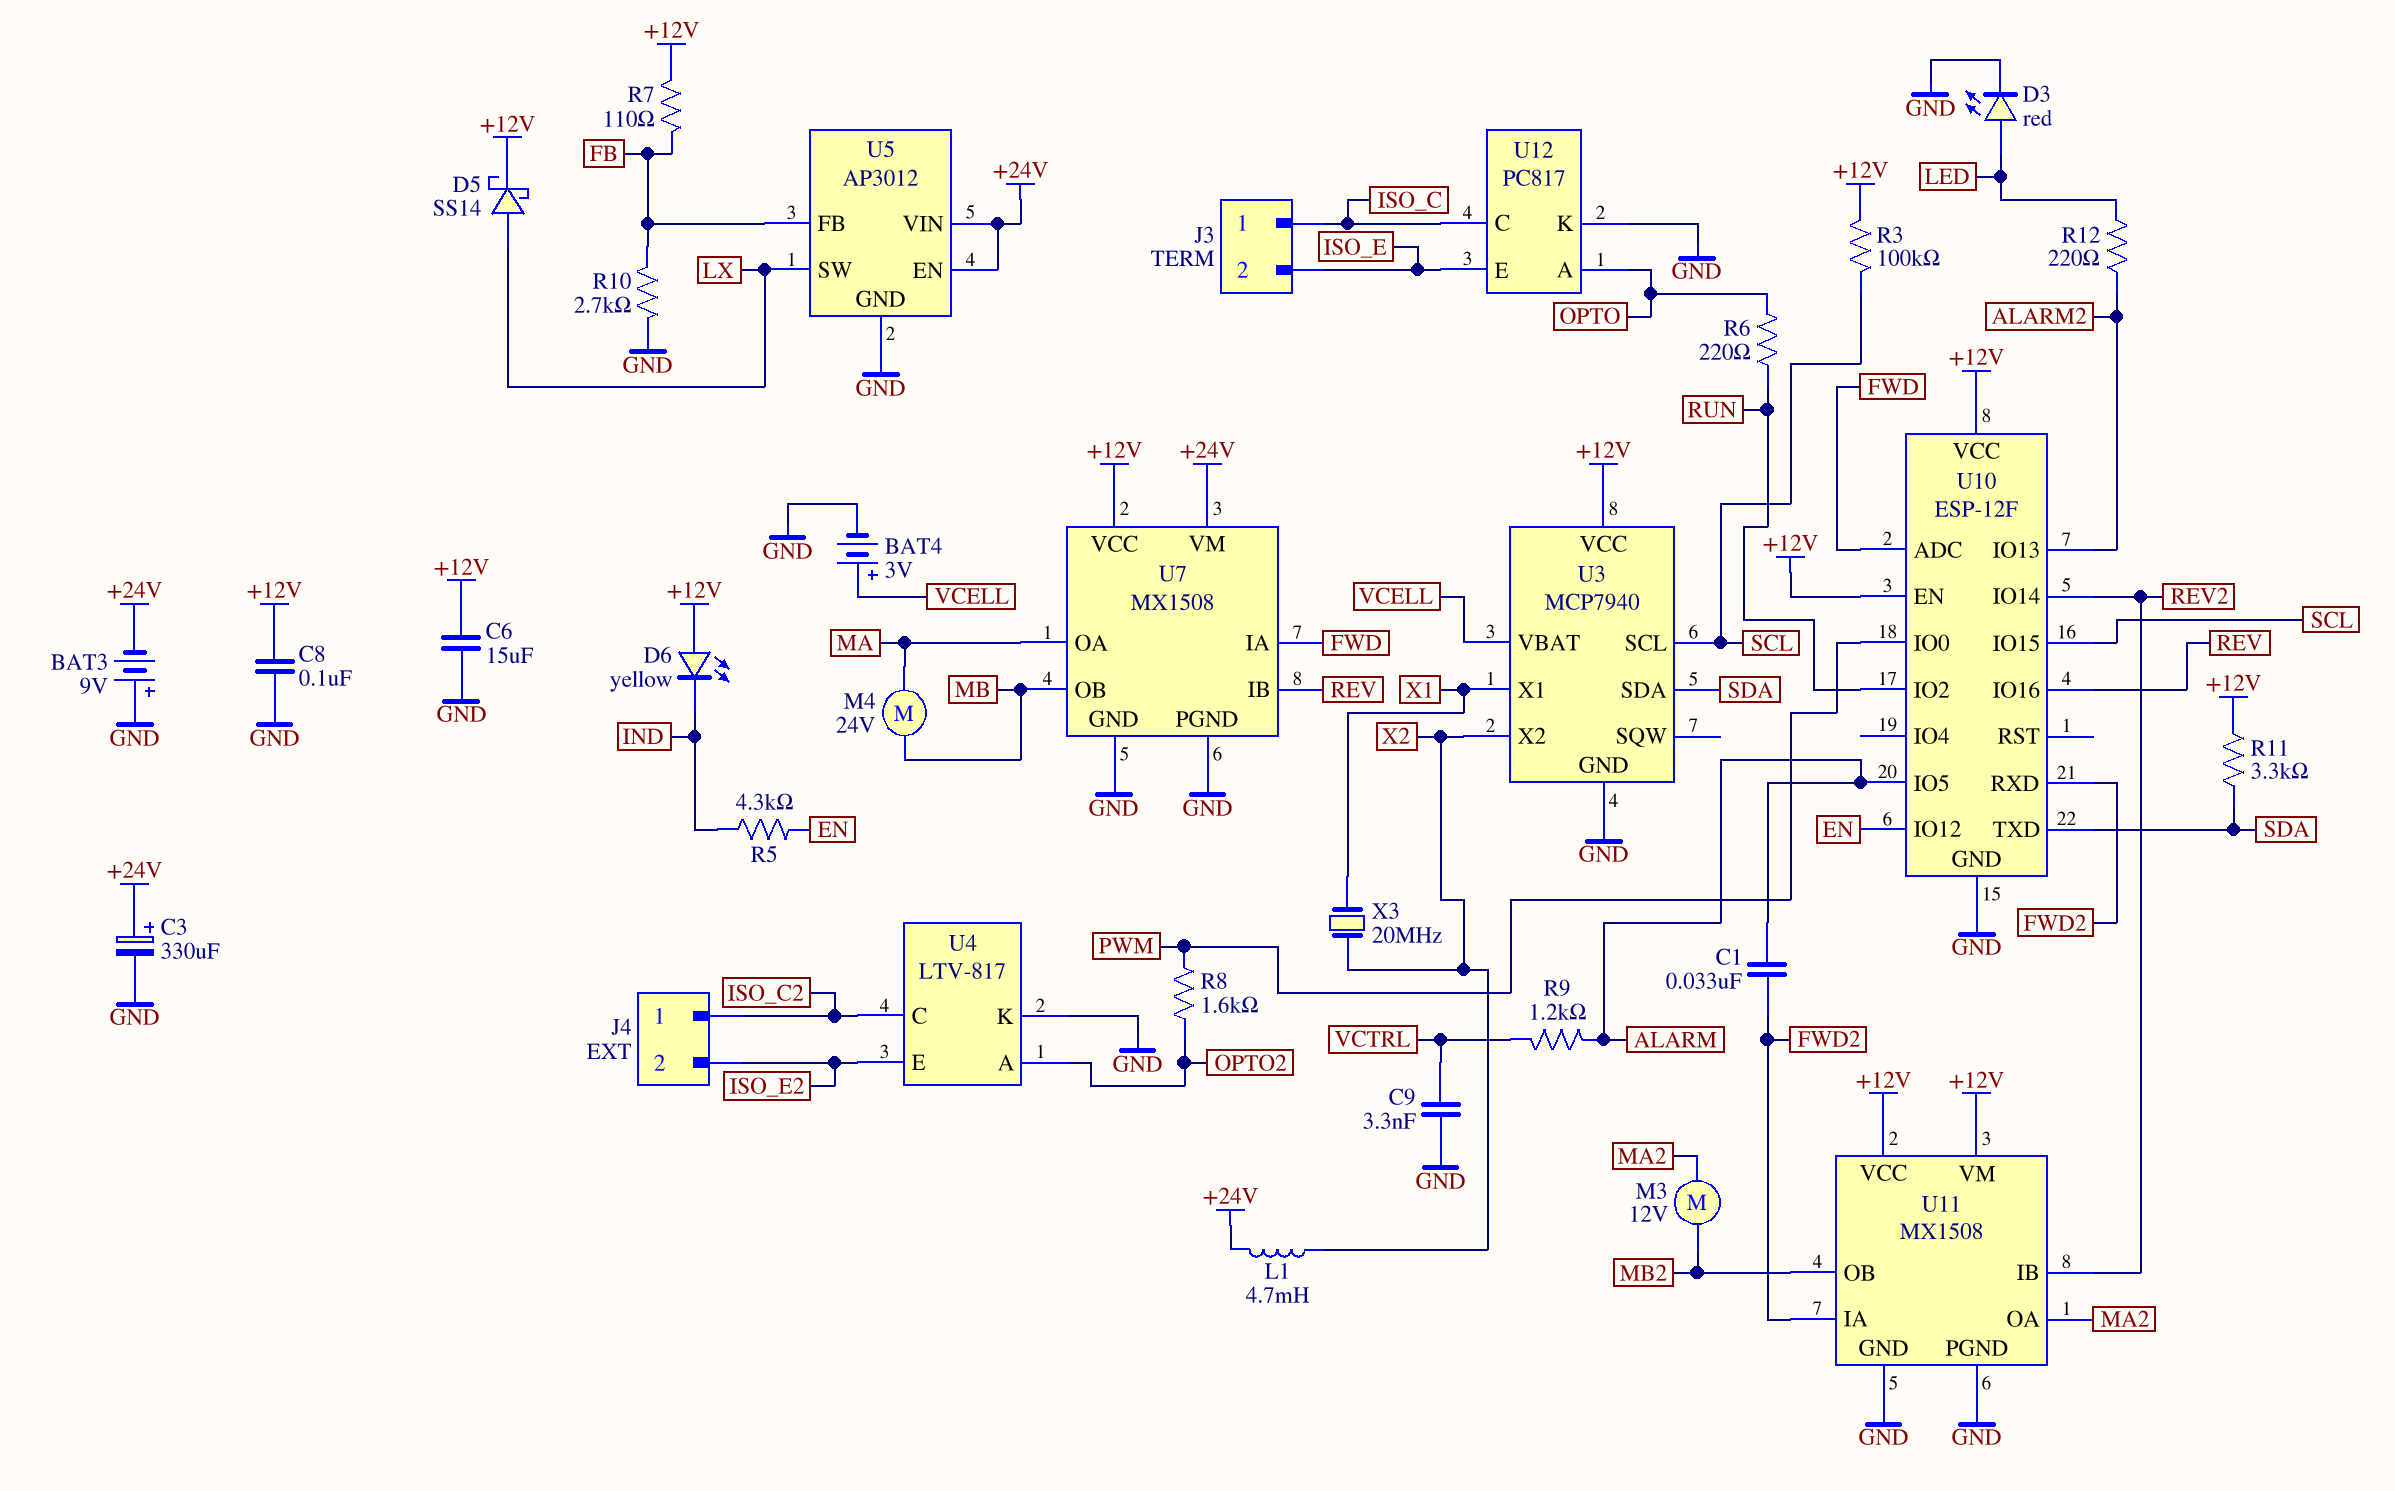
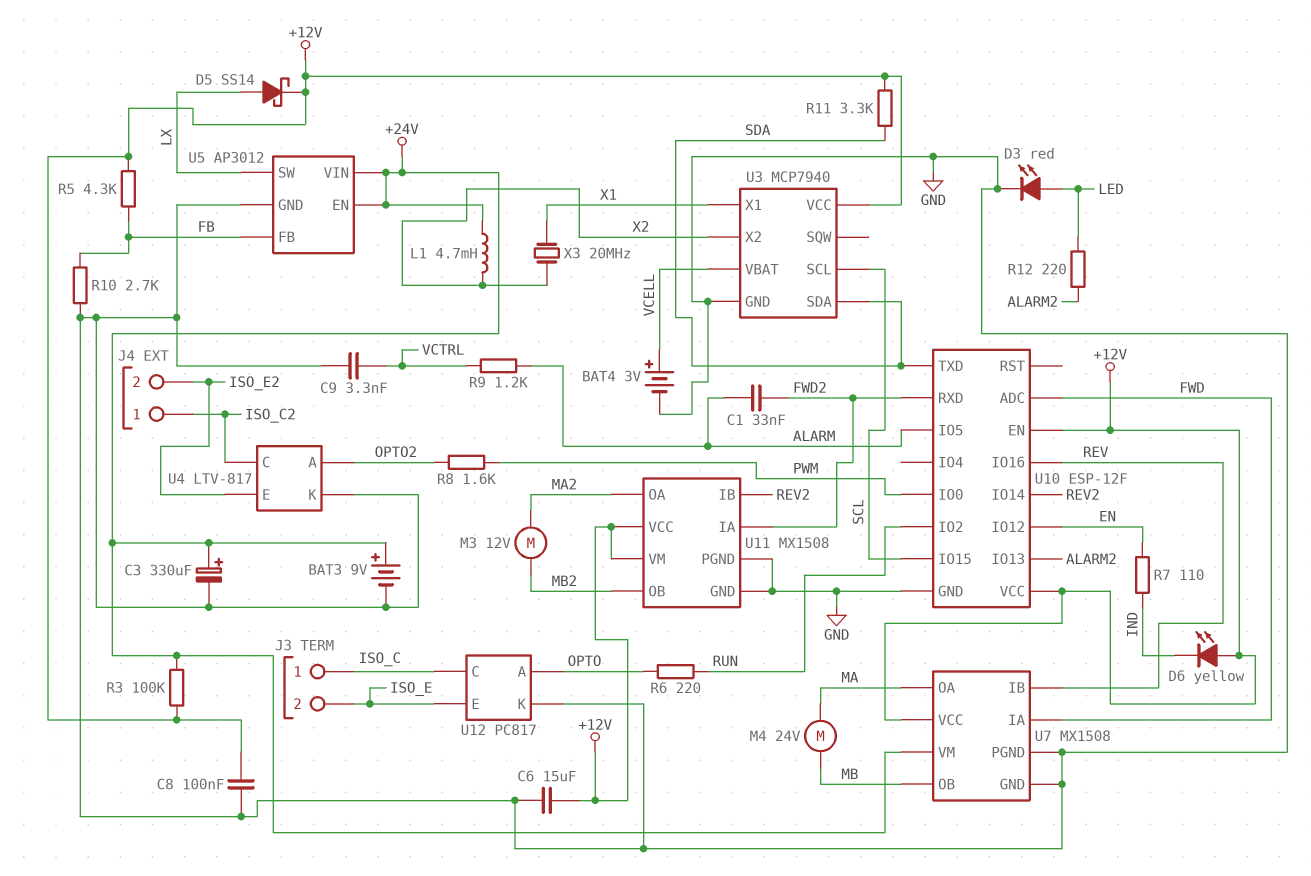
BAT3: 9V (plus GND, minus +24V) -> 9V (plus +24V, minus GND)
R3: 100k (+12V, SCL) -> 100k (+12V, +24V)
R5: 4.3k (EN, IND) -> 4.3k (+12V, FB)
R7: 110 (+12V, FB) -> 110 (EN, IND)

